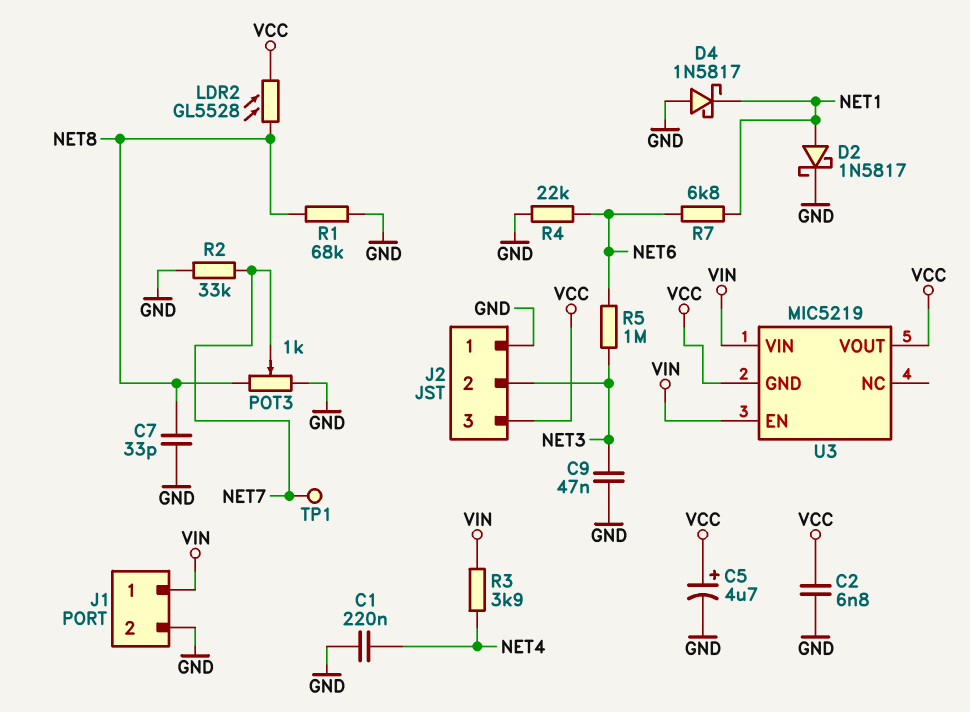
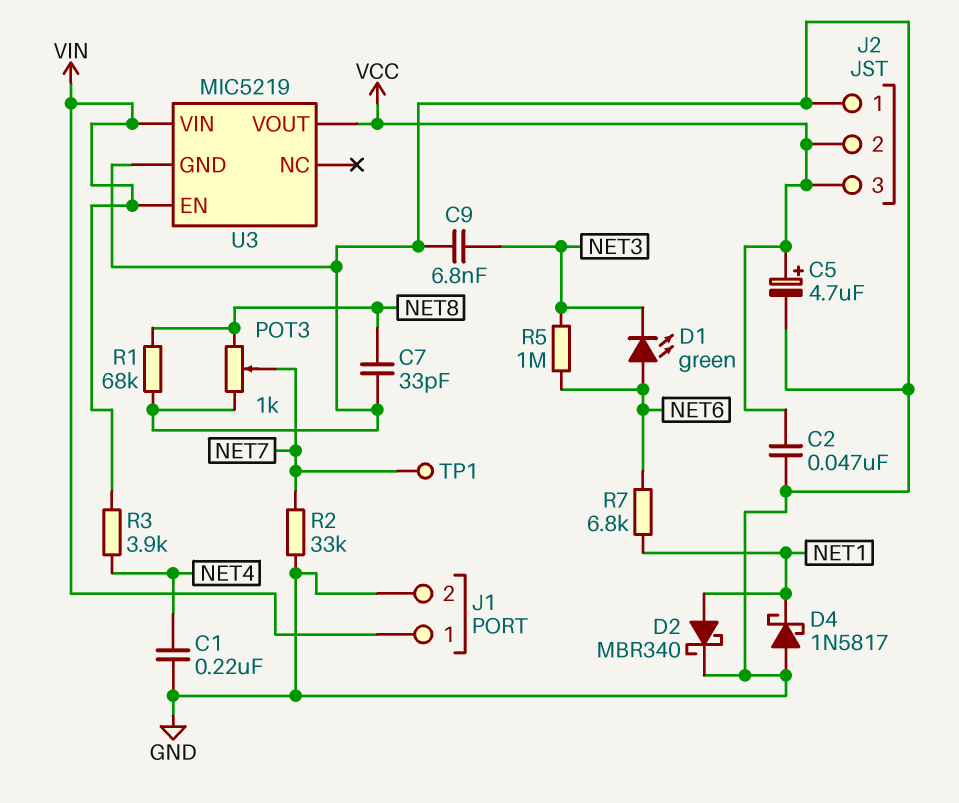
C2: 6.8nF (GND, VCC) -> 47nF (GND, VCC)
C9: 47nF (GND, NET3) -> 6.8nF (GND, NET3)
D1: none -> LED green (A NET6, K NET3)
D2: schottky 1N5817 (A NET1, K GND) -> schottky MBR340 (A NET1, K GND)
J2 pin 2: NET3 -> VCC
LDR2: GL5528 (NET8, VCC) -> none
R4: 22k (GND, NET6) -> none
U3 pin GND: VCC -> GND

